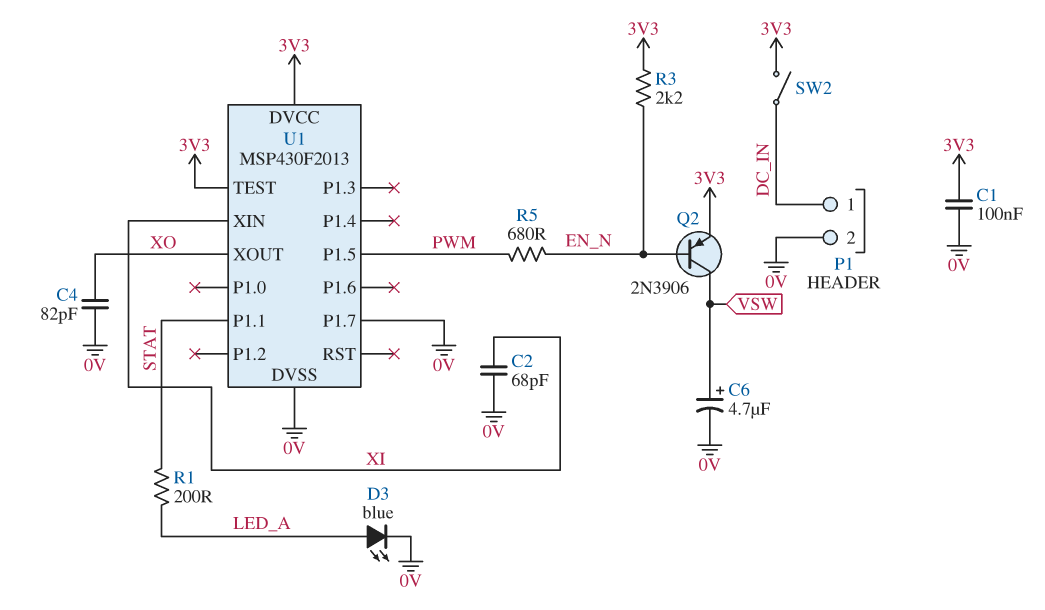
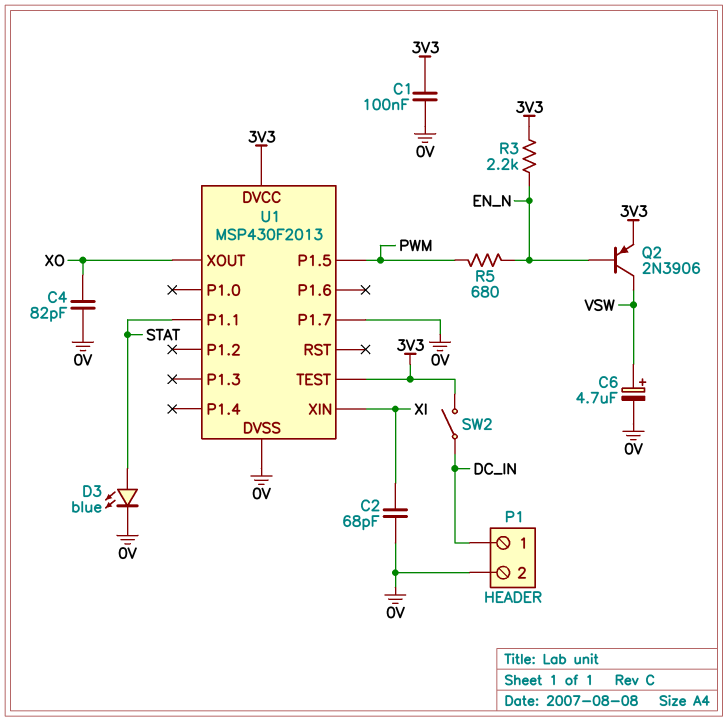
D3: LED blue (A LED_A, K 0V) -> LED blue (A STAT, K 0V)
R1: 200 (LED_A, STAT) -> none

